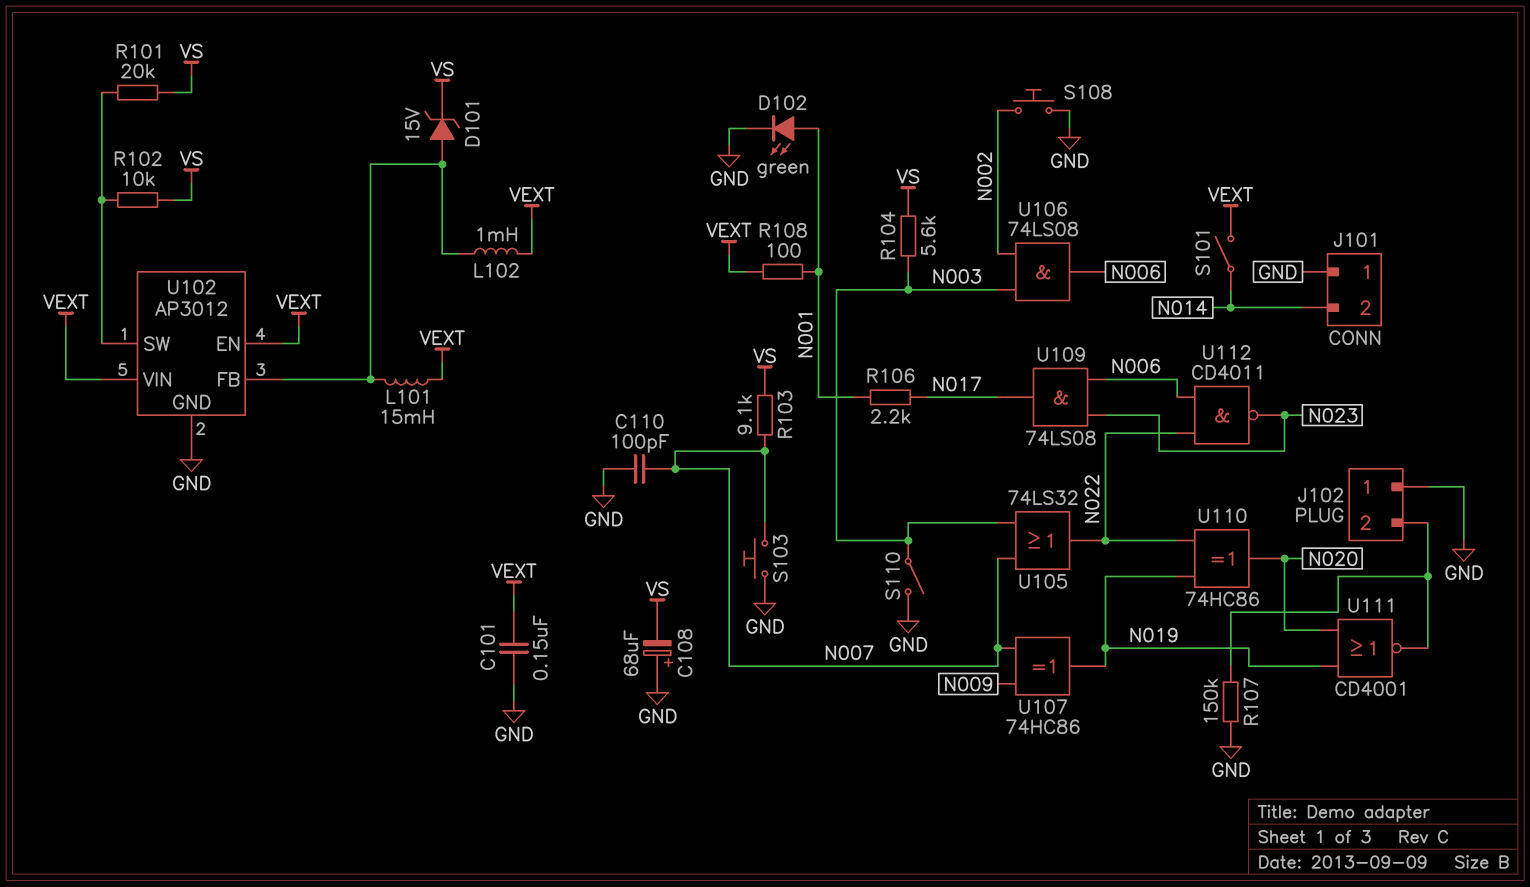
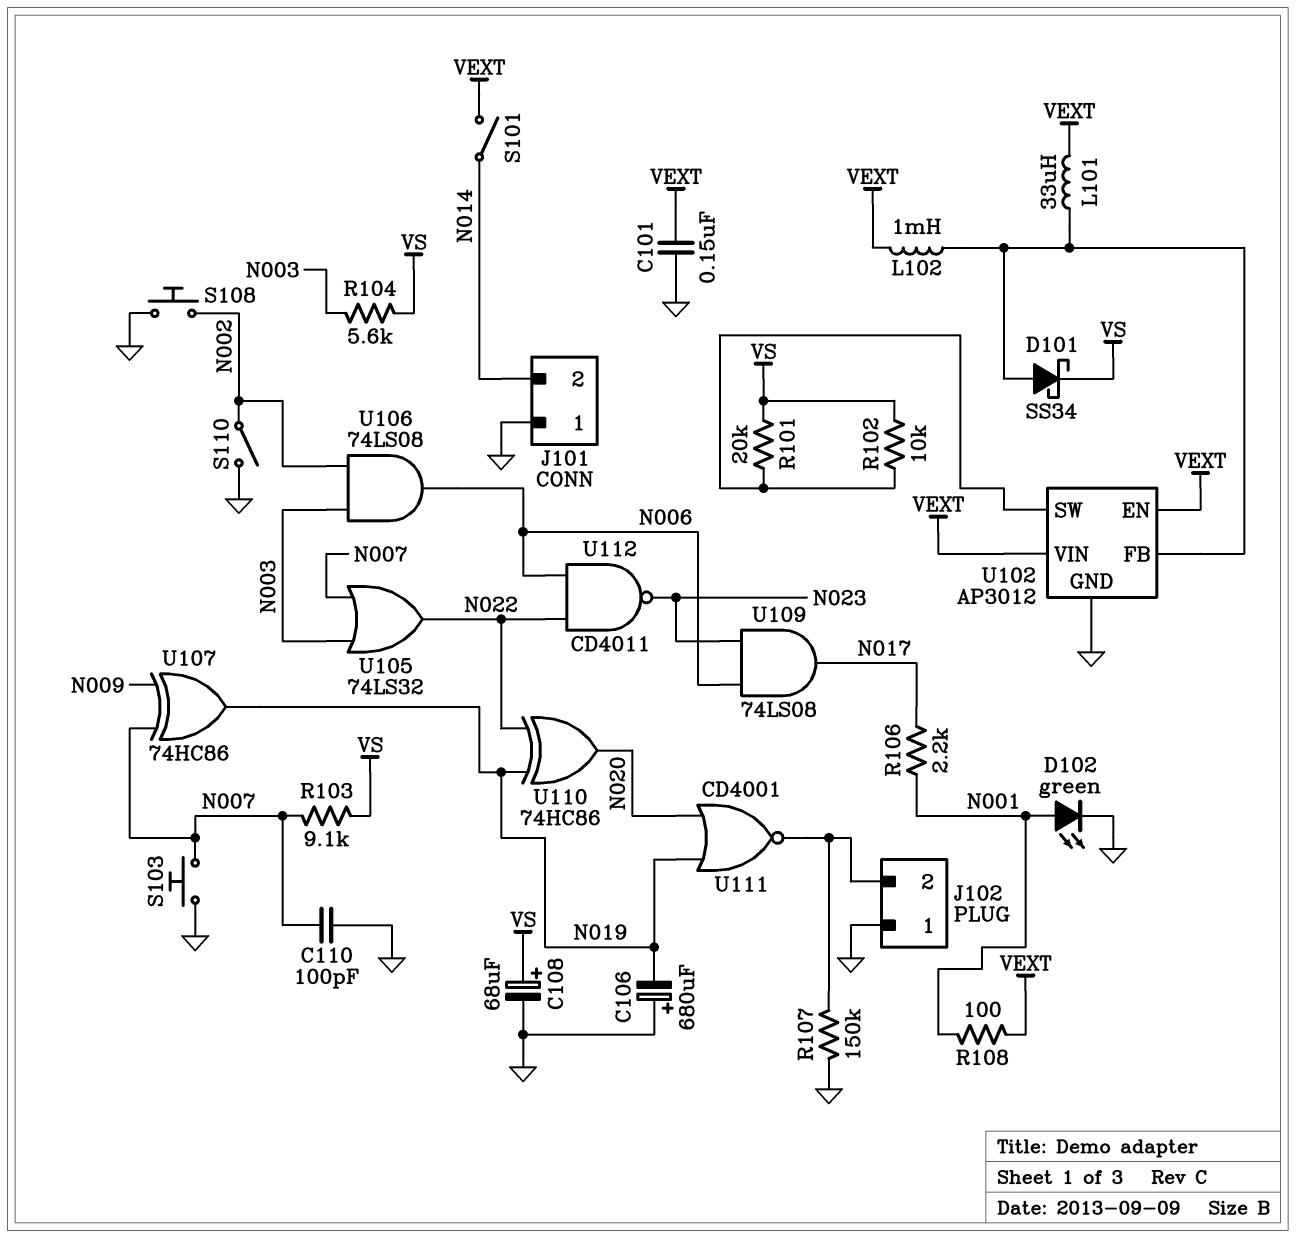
C106: none -> 680uF (plus GND, minus N019)
C108: 68uF (plus GND, minus VS) -> 68uF (plus VS, minus GND)
D101: zener 15V (A U102/FB, K VS) -> schottky SS34 (A U102/FB, K VS)
L101: 15mH (U102/FB, VEXT) -> 33uH (U102/FB, VEXT)
S110: switch (GND, N003) -> switch (GND, N002)

